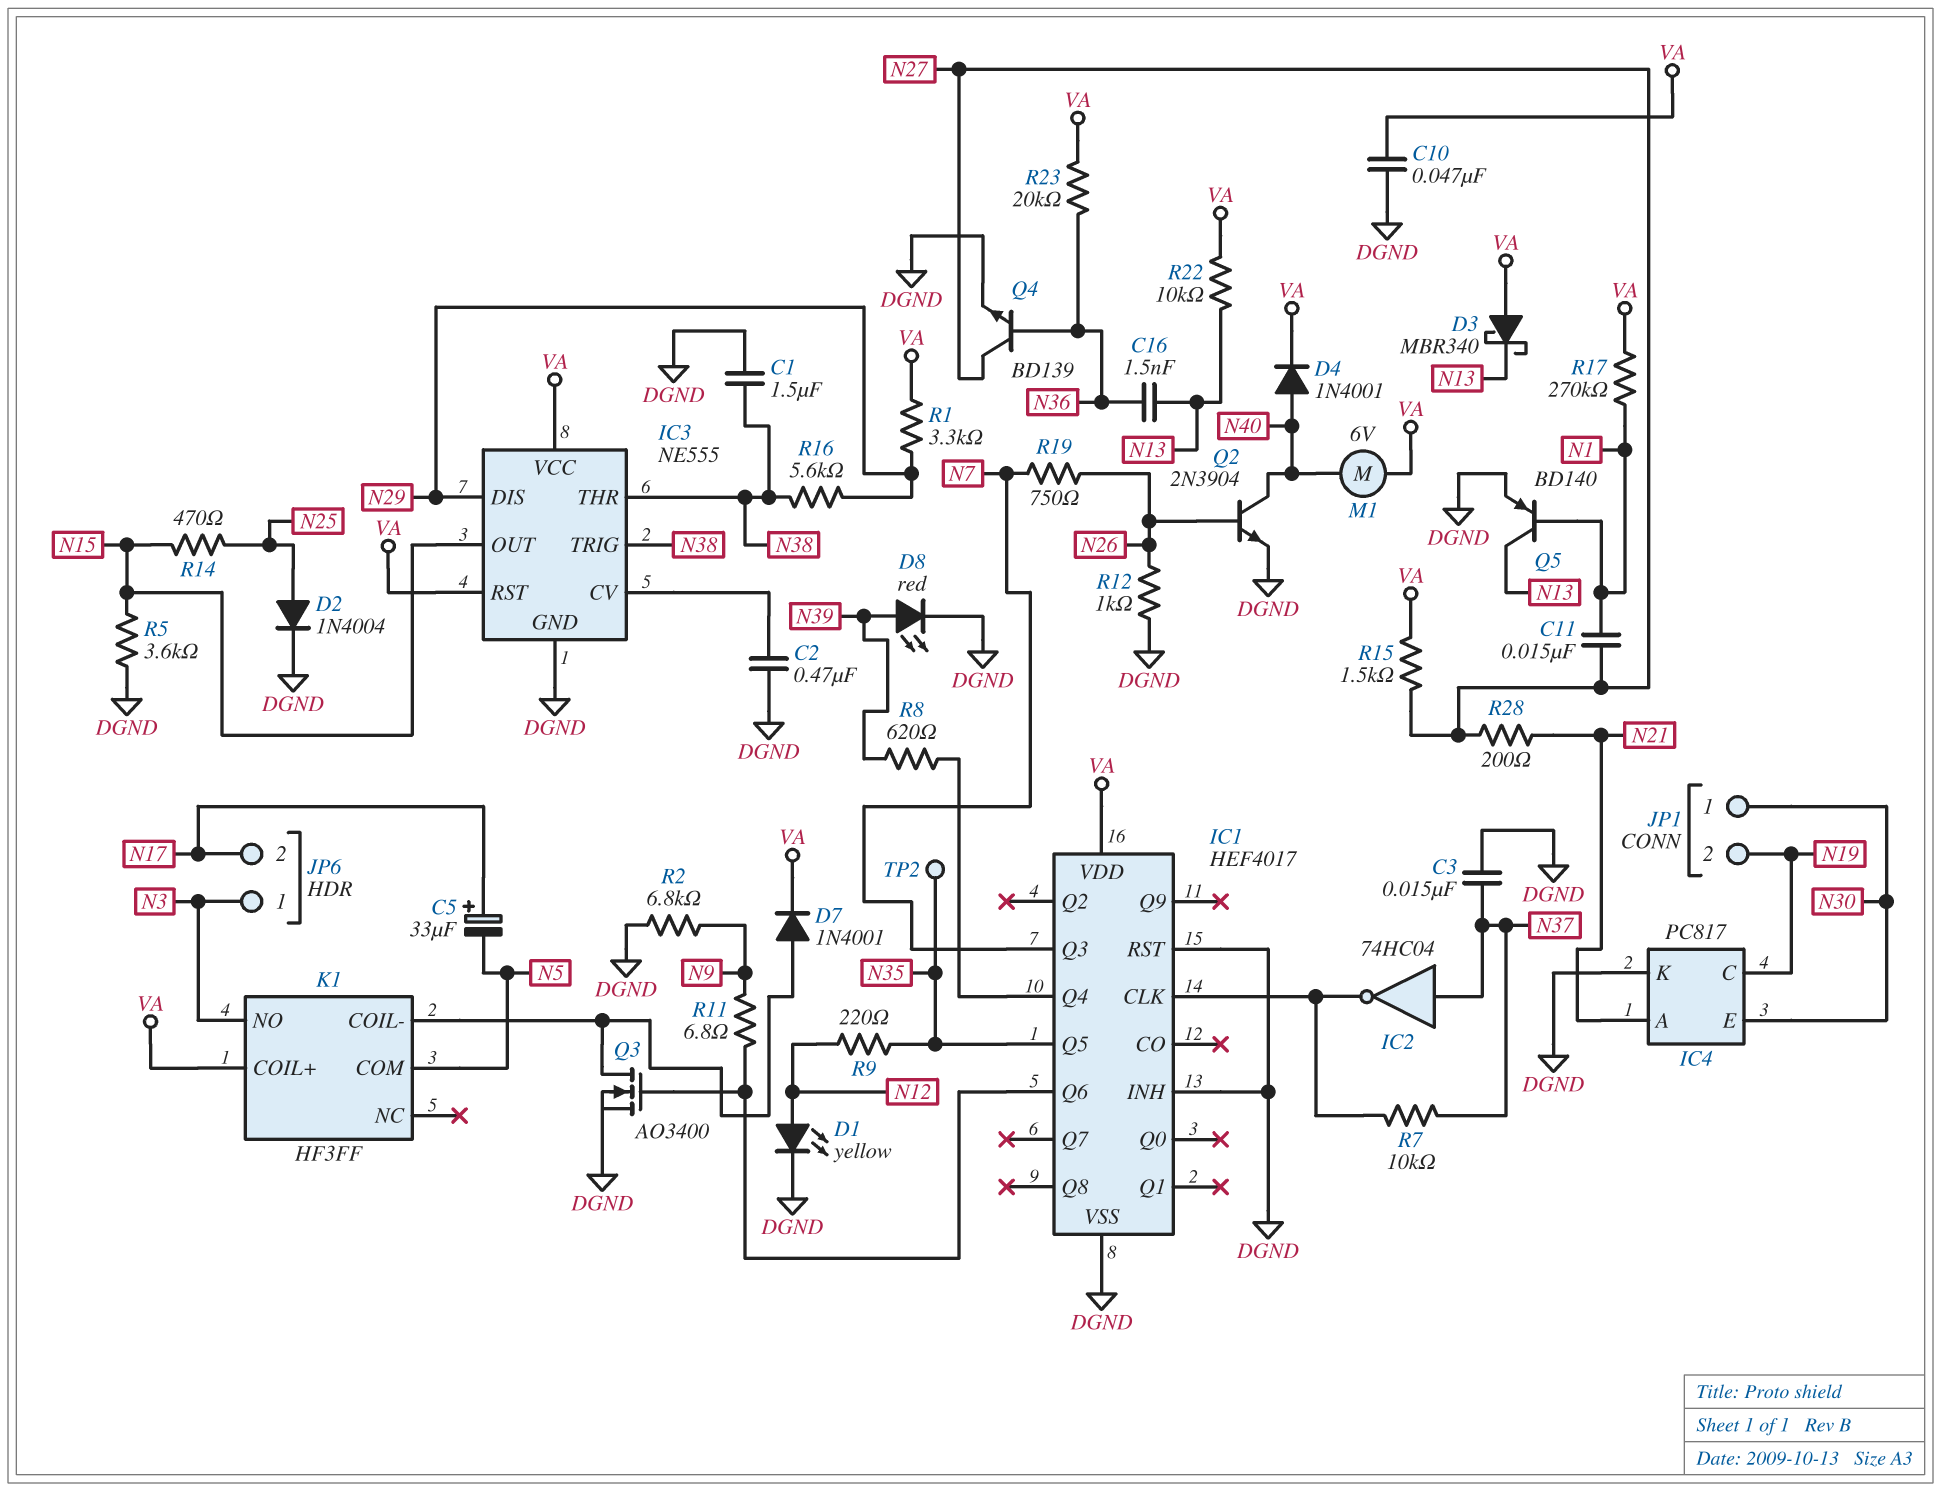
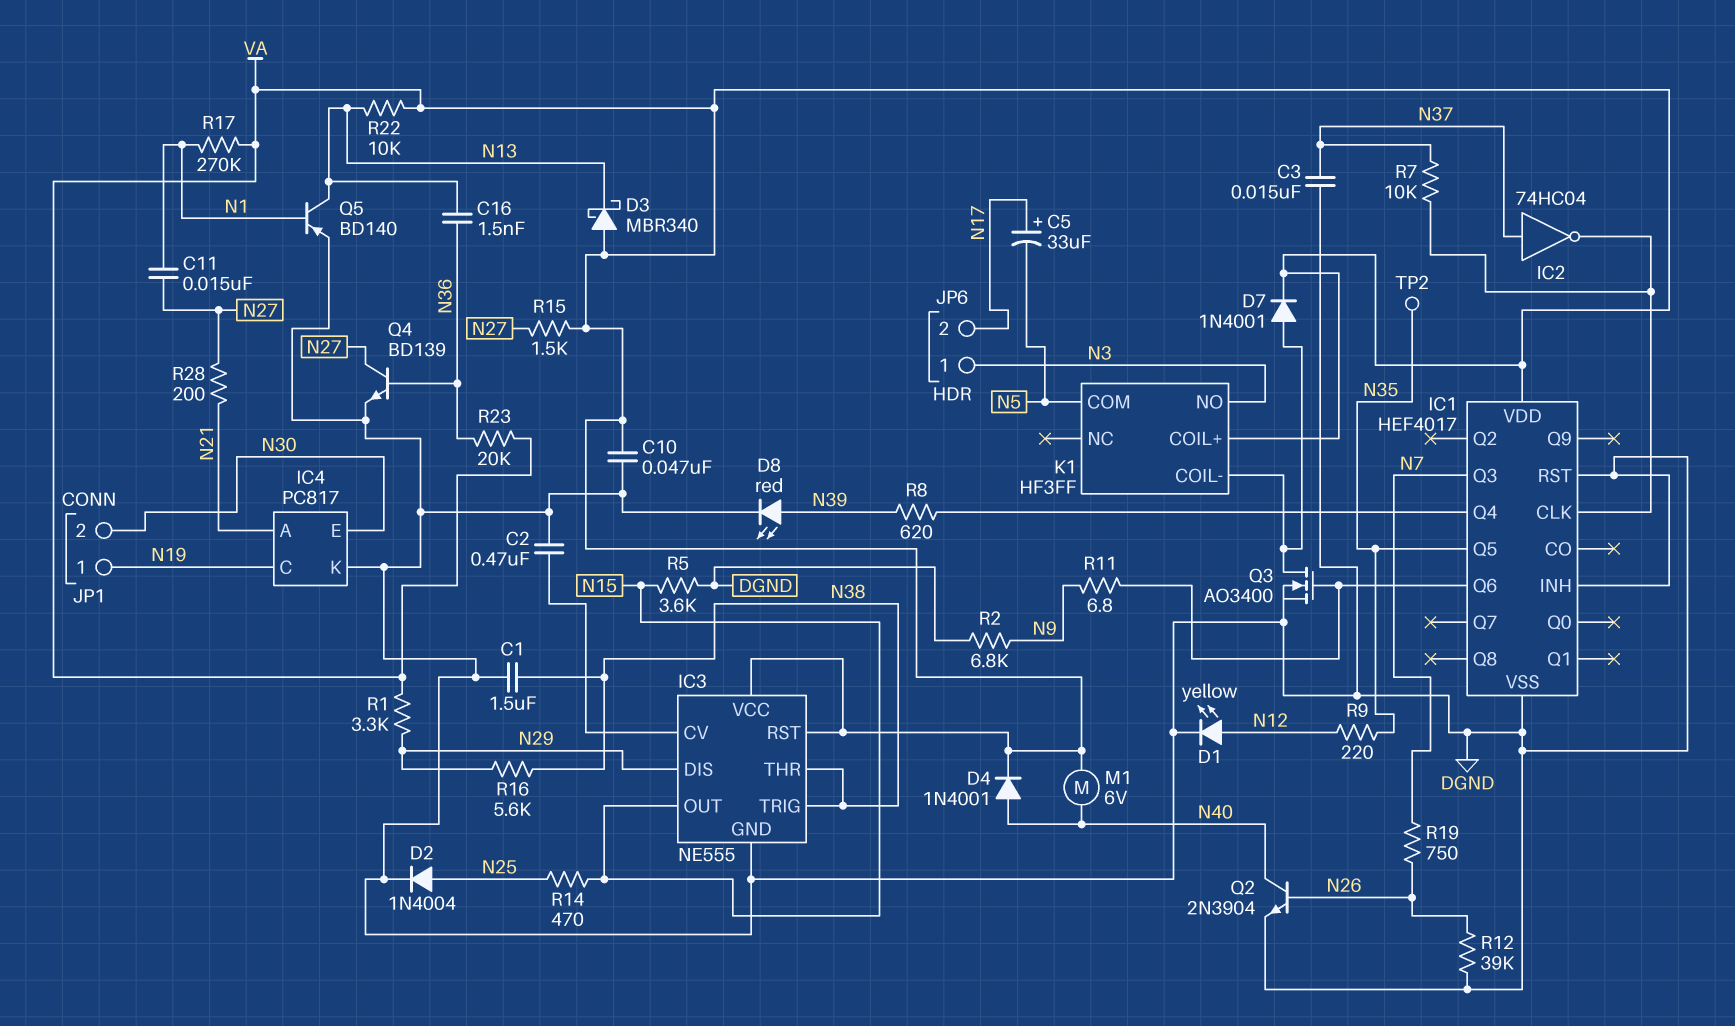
JP1 pin 1: N30 -> N19
JP1 pin 2: N19 -> N30
R12: 1k (DGND, N26) -> 39k (DGND, N26)

